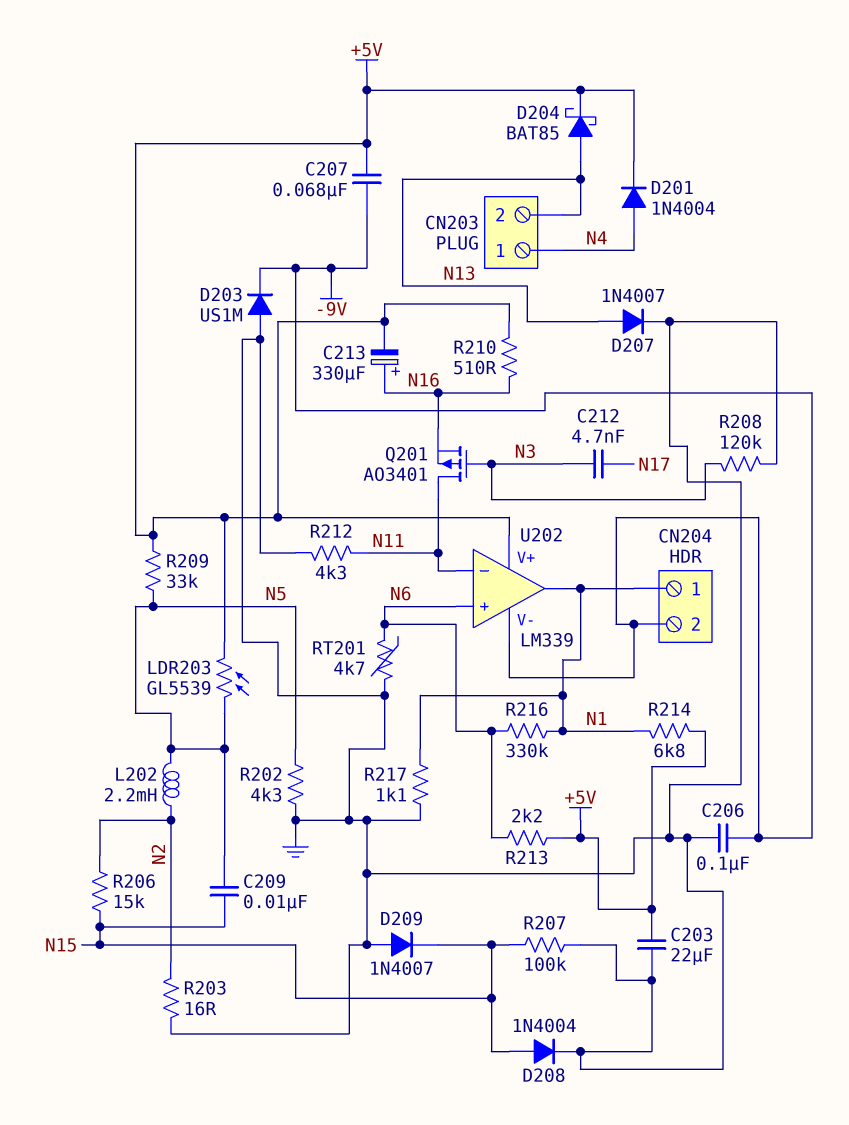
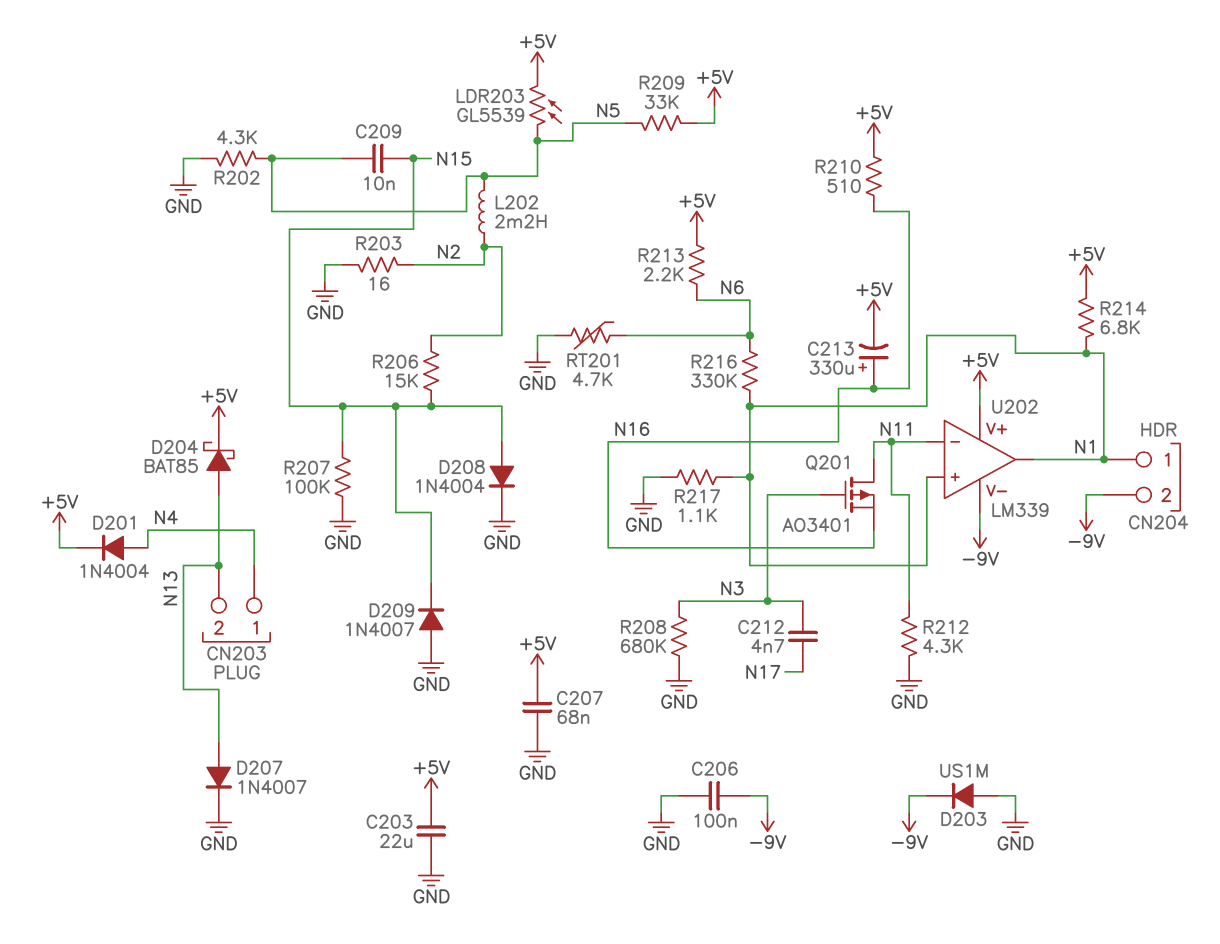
C207: 68nF (+5V, -9V) -> 68nF (+5V, GND)
R208: 120k (GND, N3) -> 680k (GND, N3)
U202 pin in+: N6 -> N1

